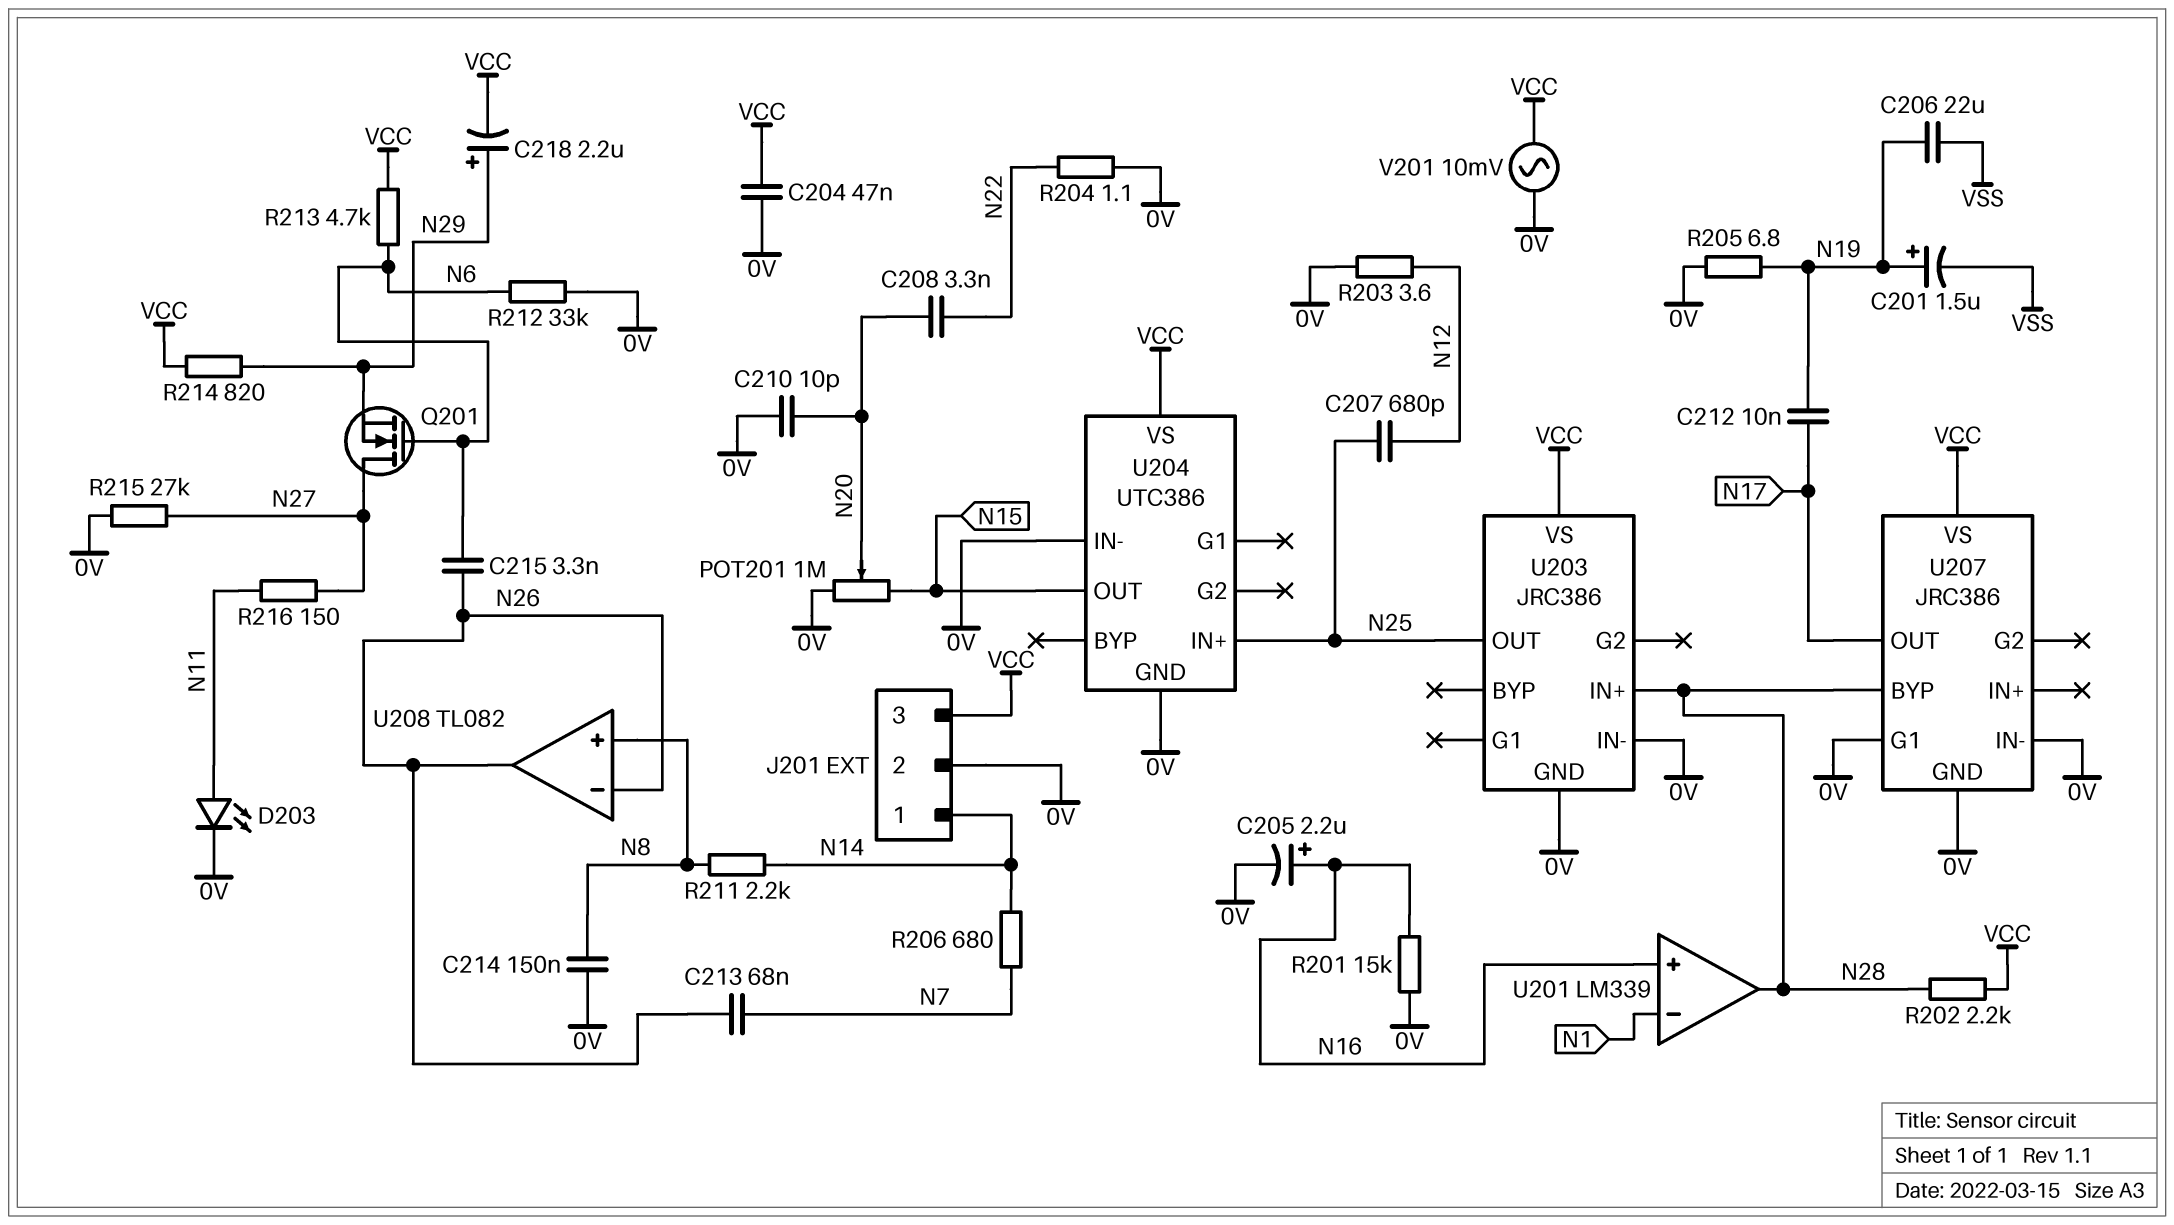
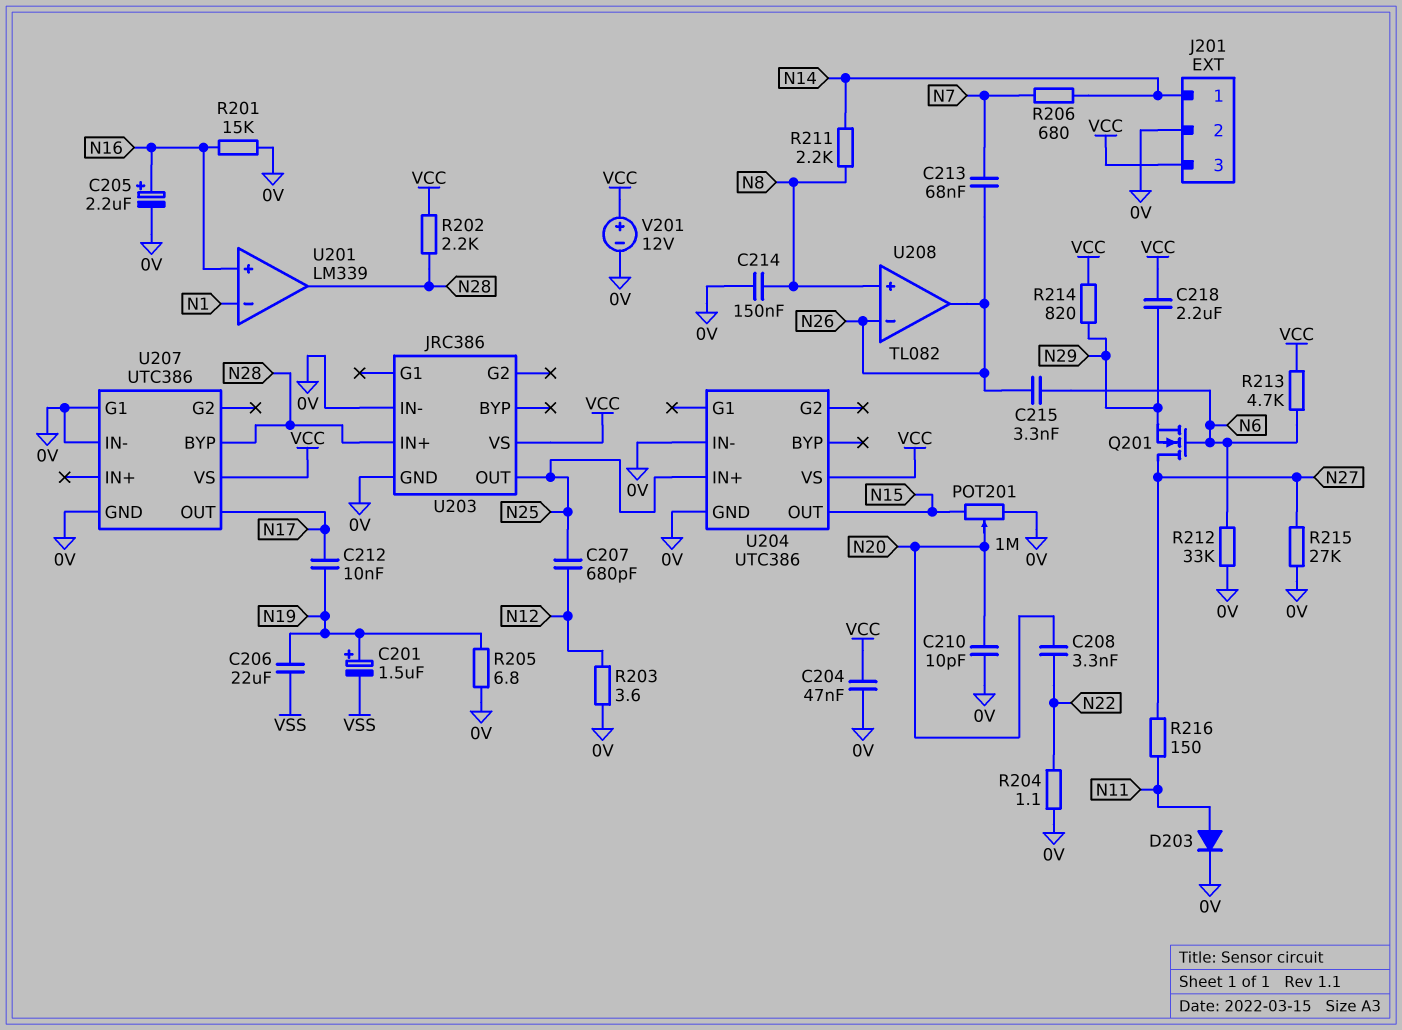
C218: 2.2uF (plus N29, minus VCC) -> 2.2uF (N29, VCC)
D203: LED (A N11, K 0V) -> diode (A N11, K 0V)
U207: JRC386 -> UTC386
V201: AC 10mV (0V, VCC) -> 12V (plus VCC, minus 0V)

